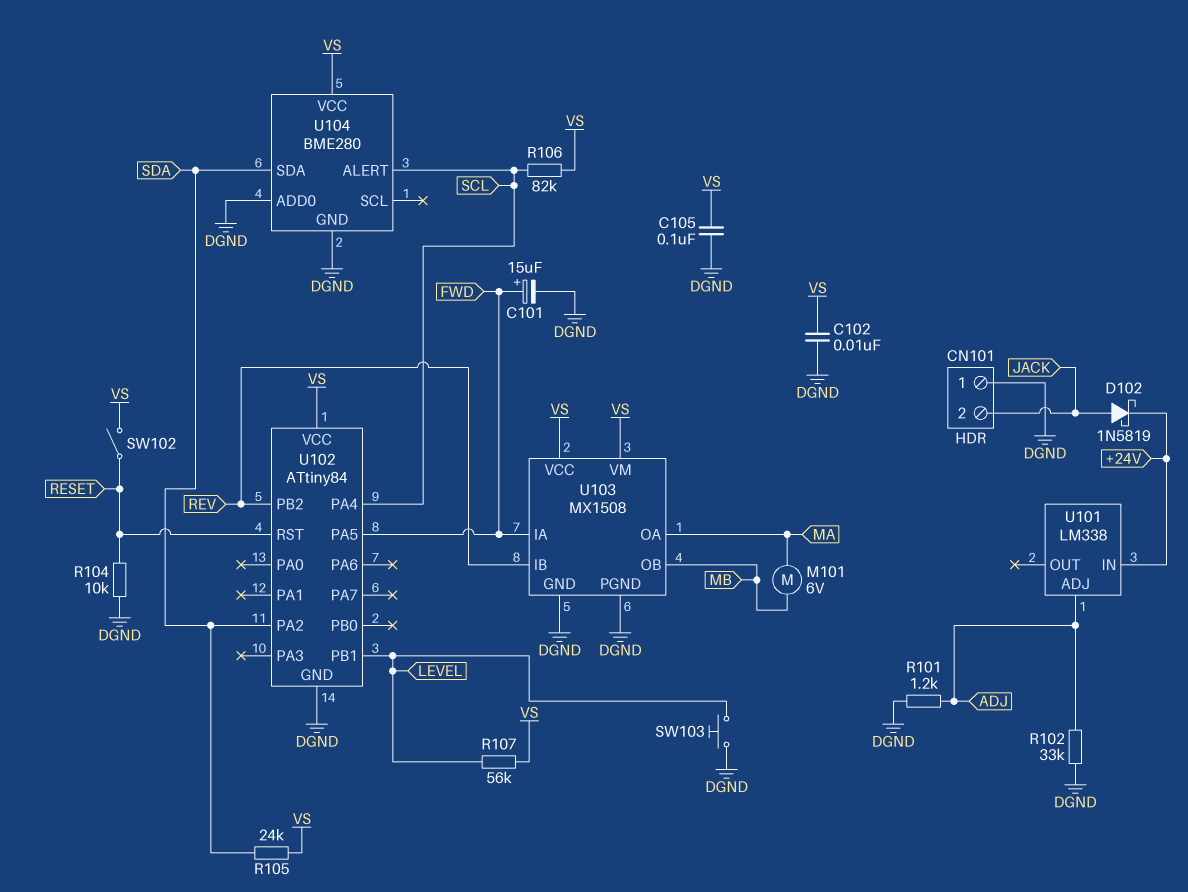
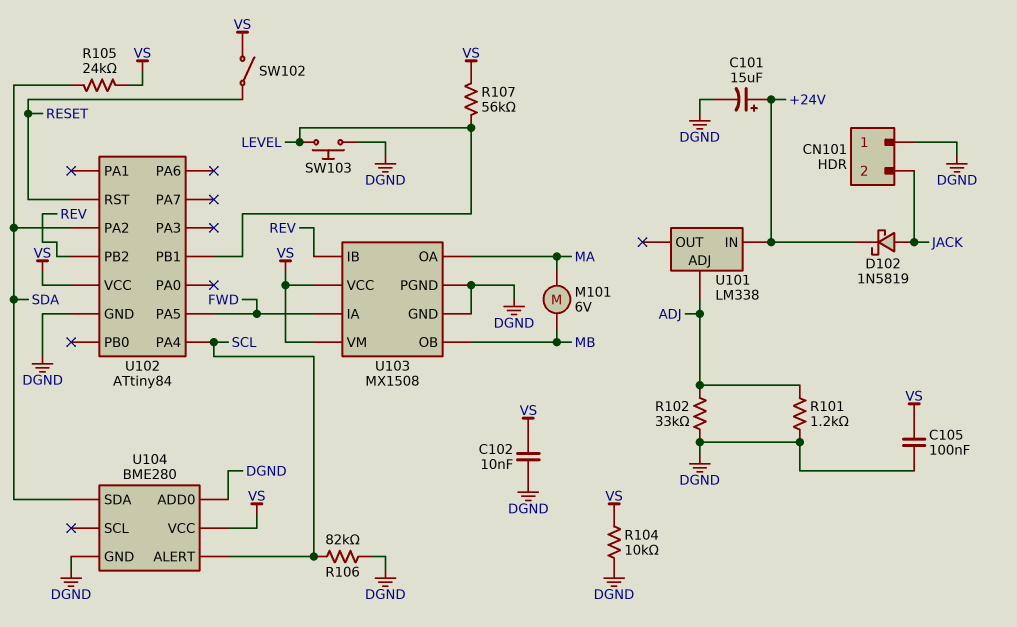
C101: 15uF (plus FWD, minus DGND) -> 15uF (plus +24V, minus DGND)
R104: 10k (DGND, RESET) -> 10k (DGND, VS)
R106: 82k (SCL, VS) -> 82k (DGND, SCL)

